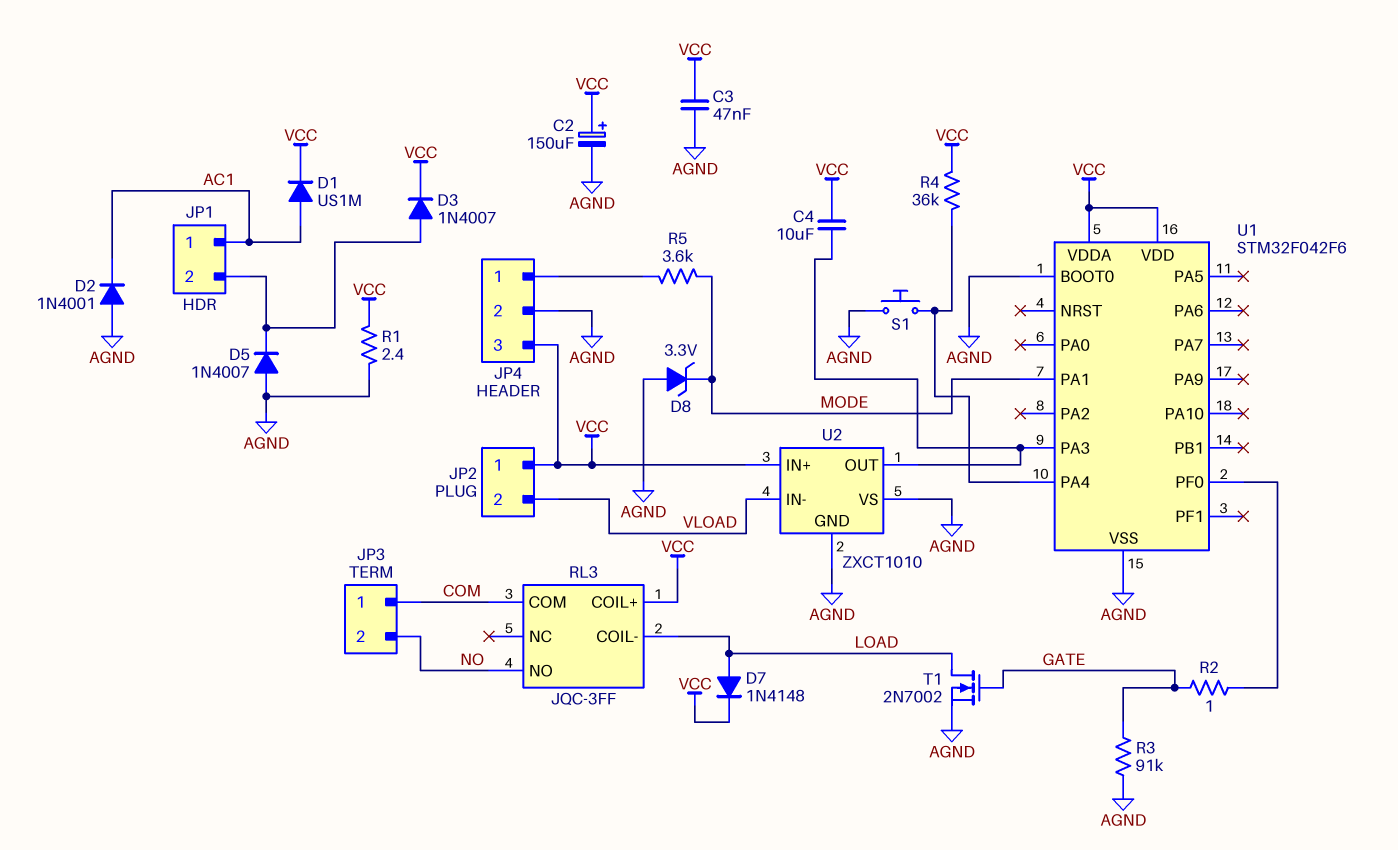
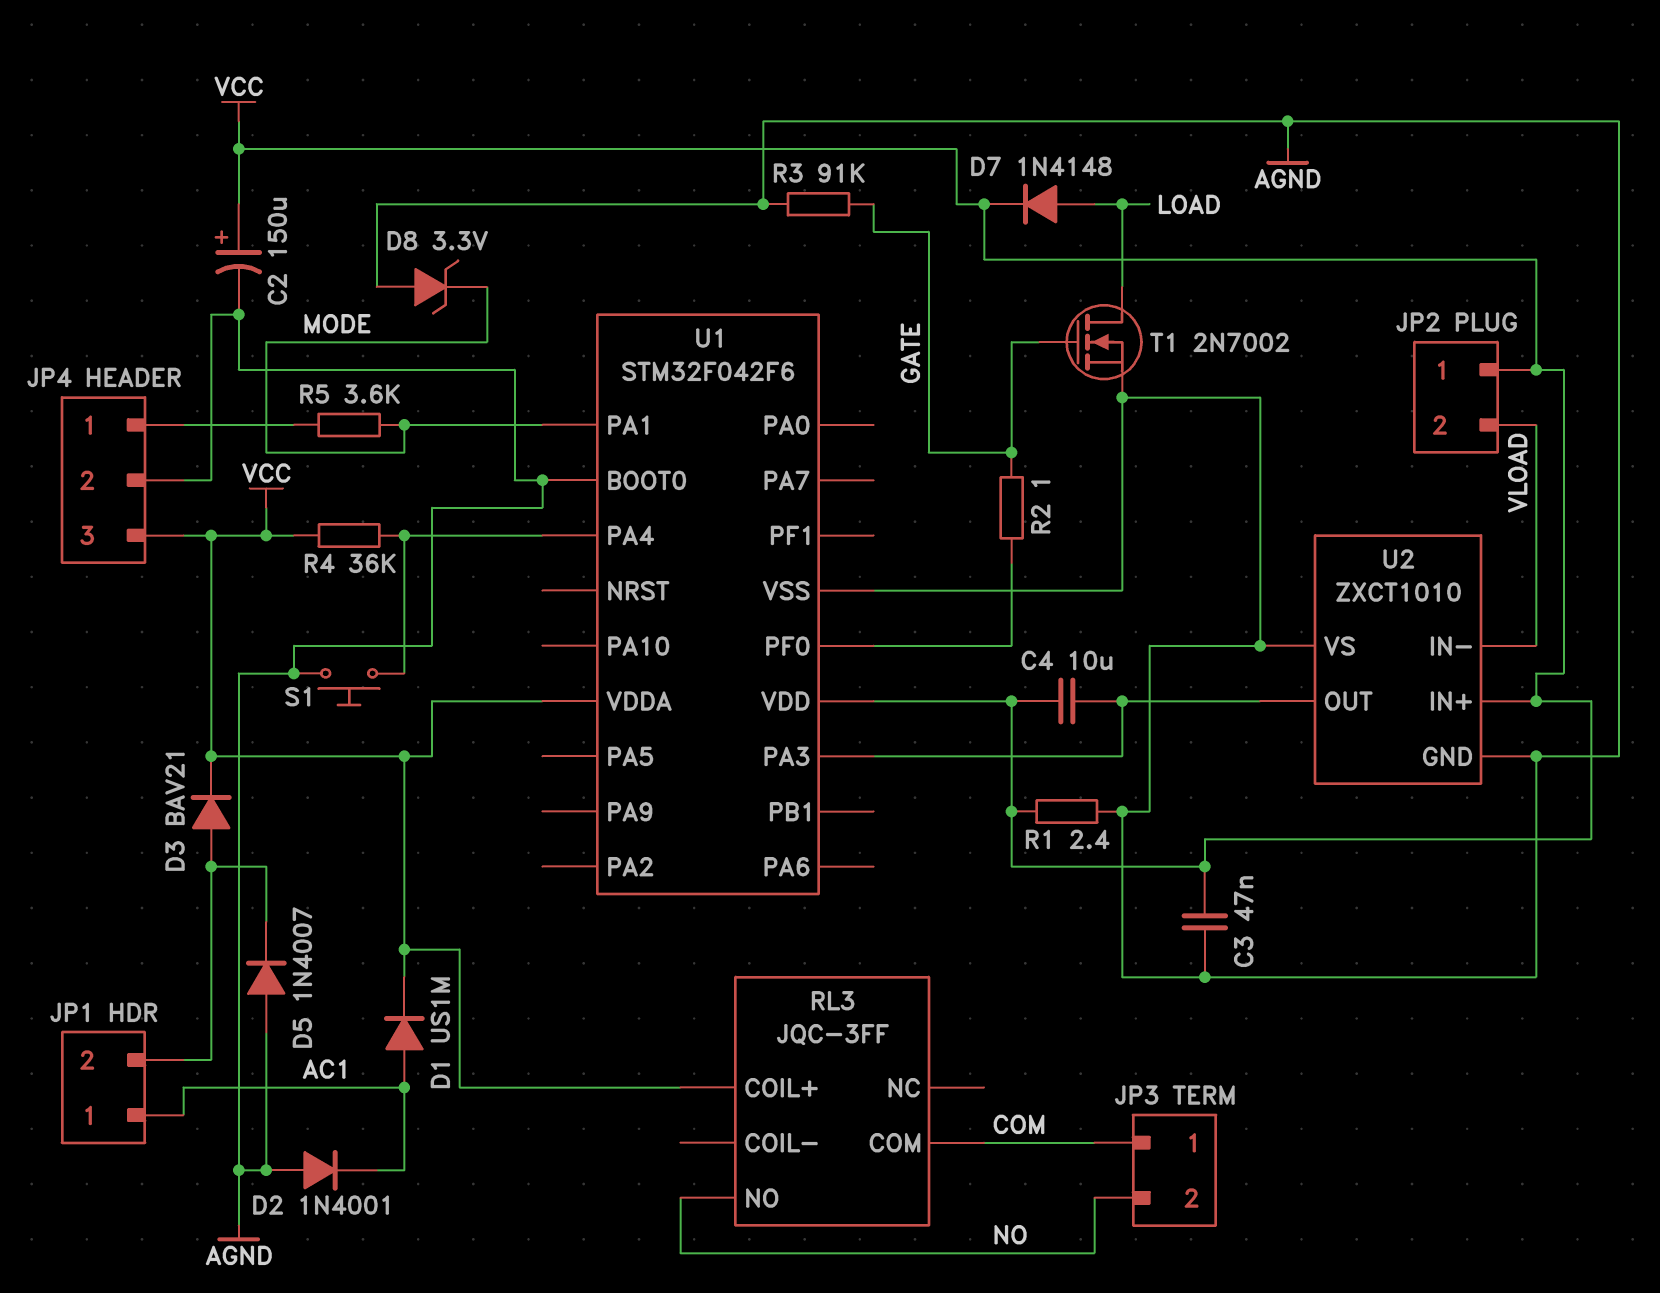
D3: diode 1N4007 (A JP1/2, K VCC) -> diode BAV21 (A JP1/2, K VCC)
RL3 pin COIL-: LOAD -> none

